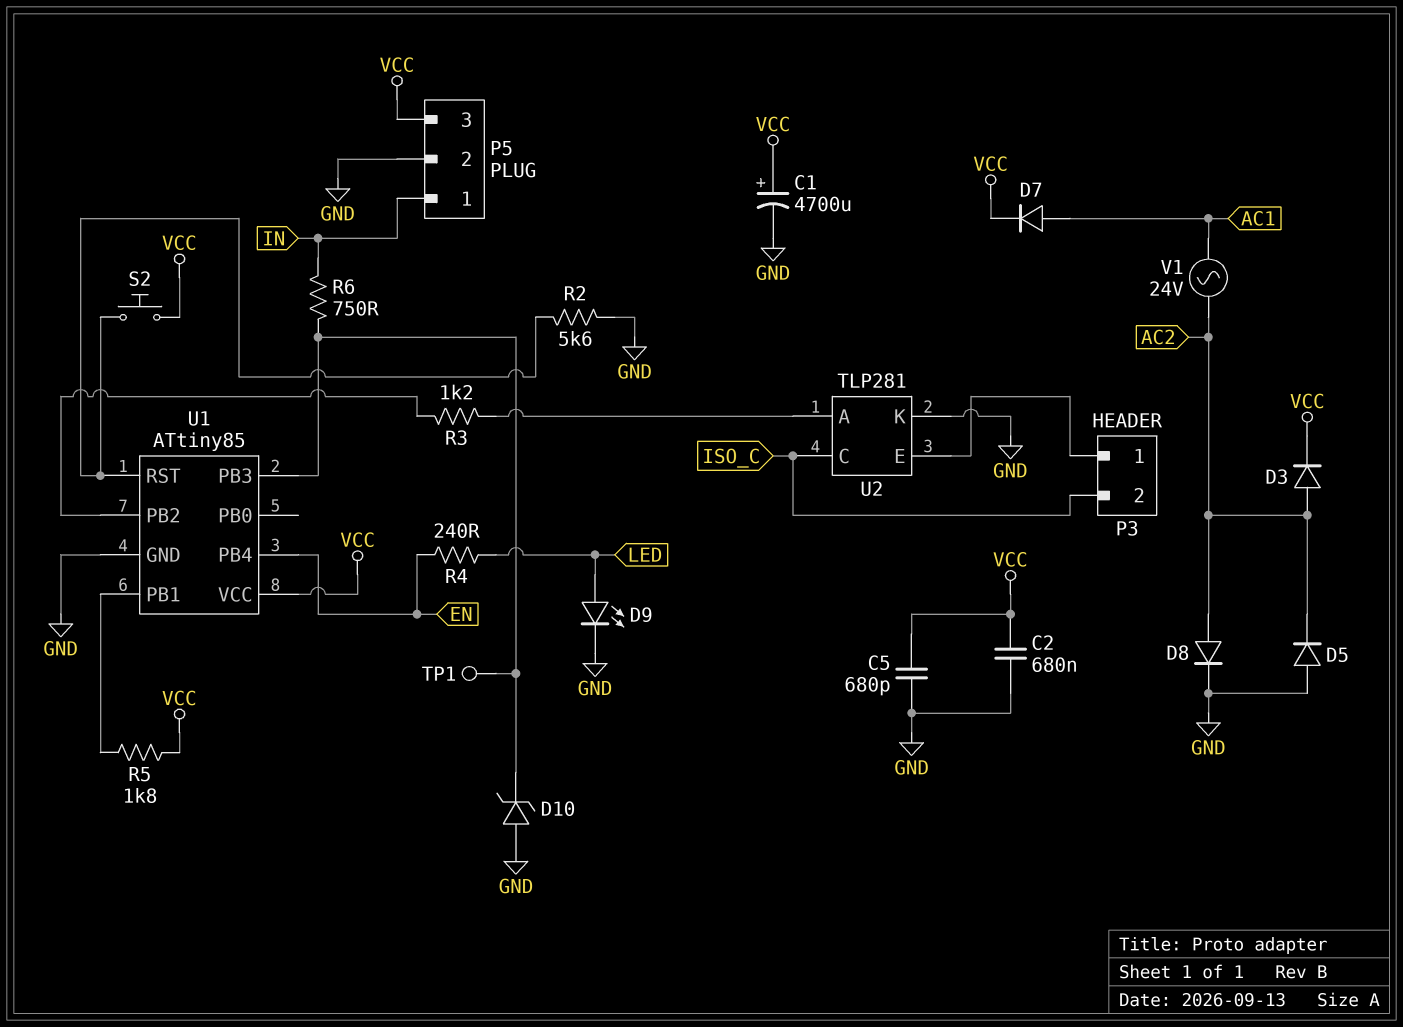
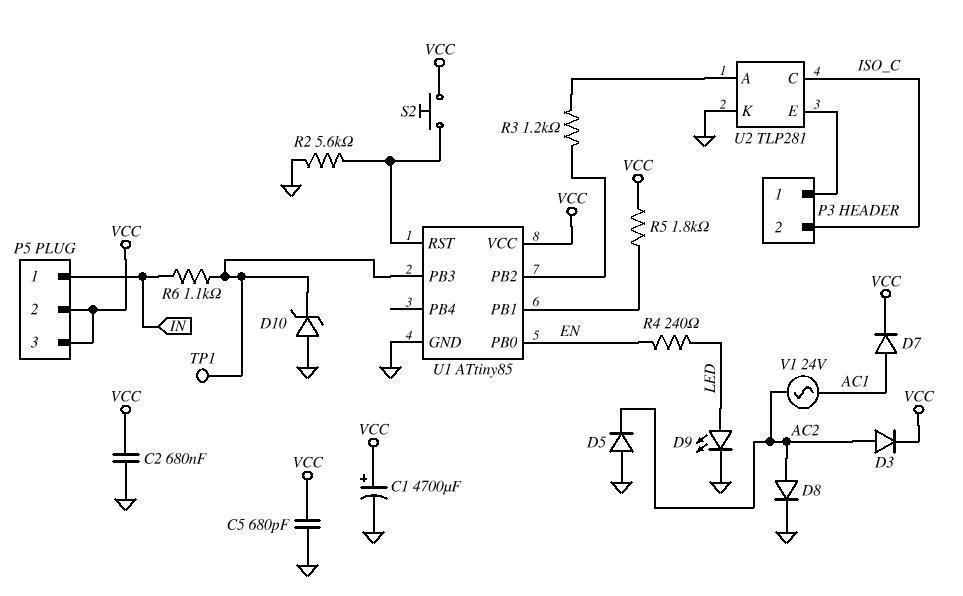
P5 pin 2: GND -> VCC
R6: 750 (IN, U1/PB3) -> 1.1k (IN, U1/PB3)
U1 pin PB0: none -> EN
U1 pin PB4: EN -> none

